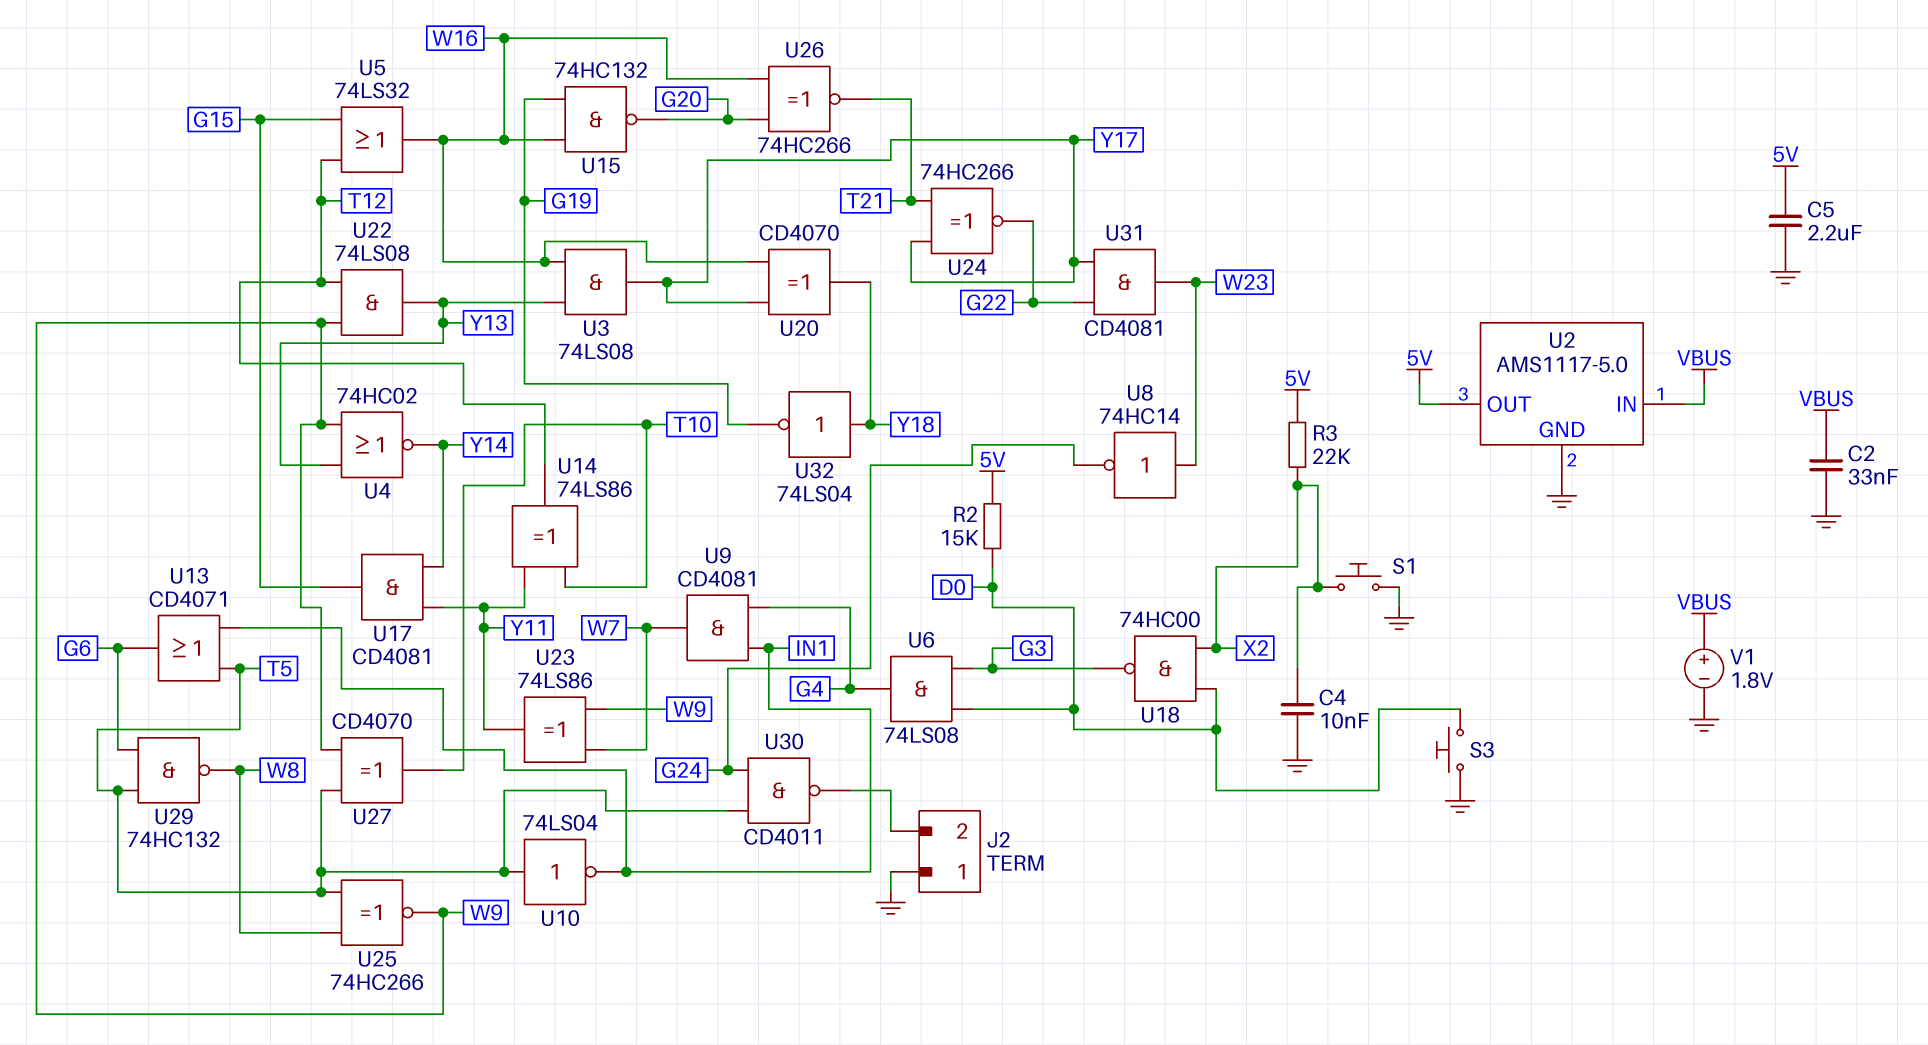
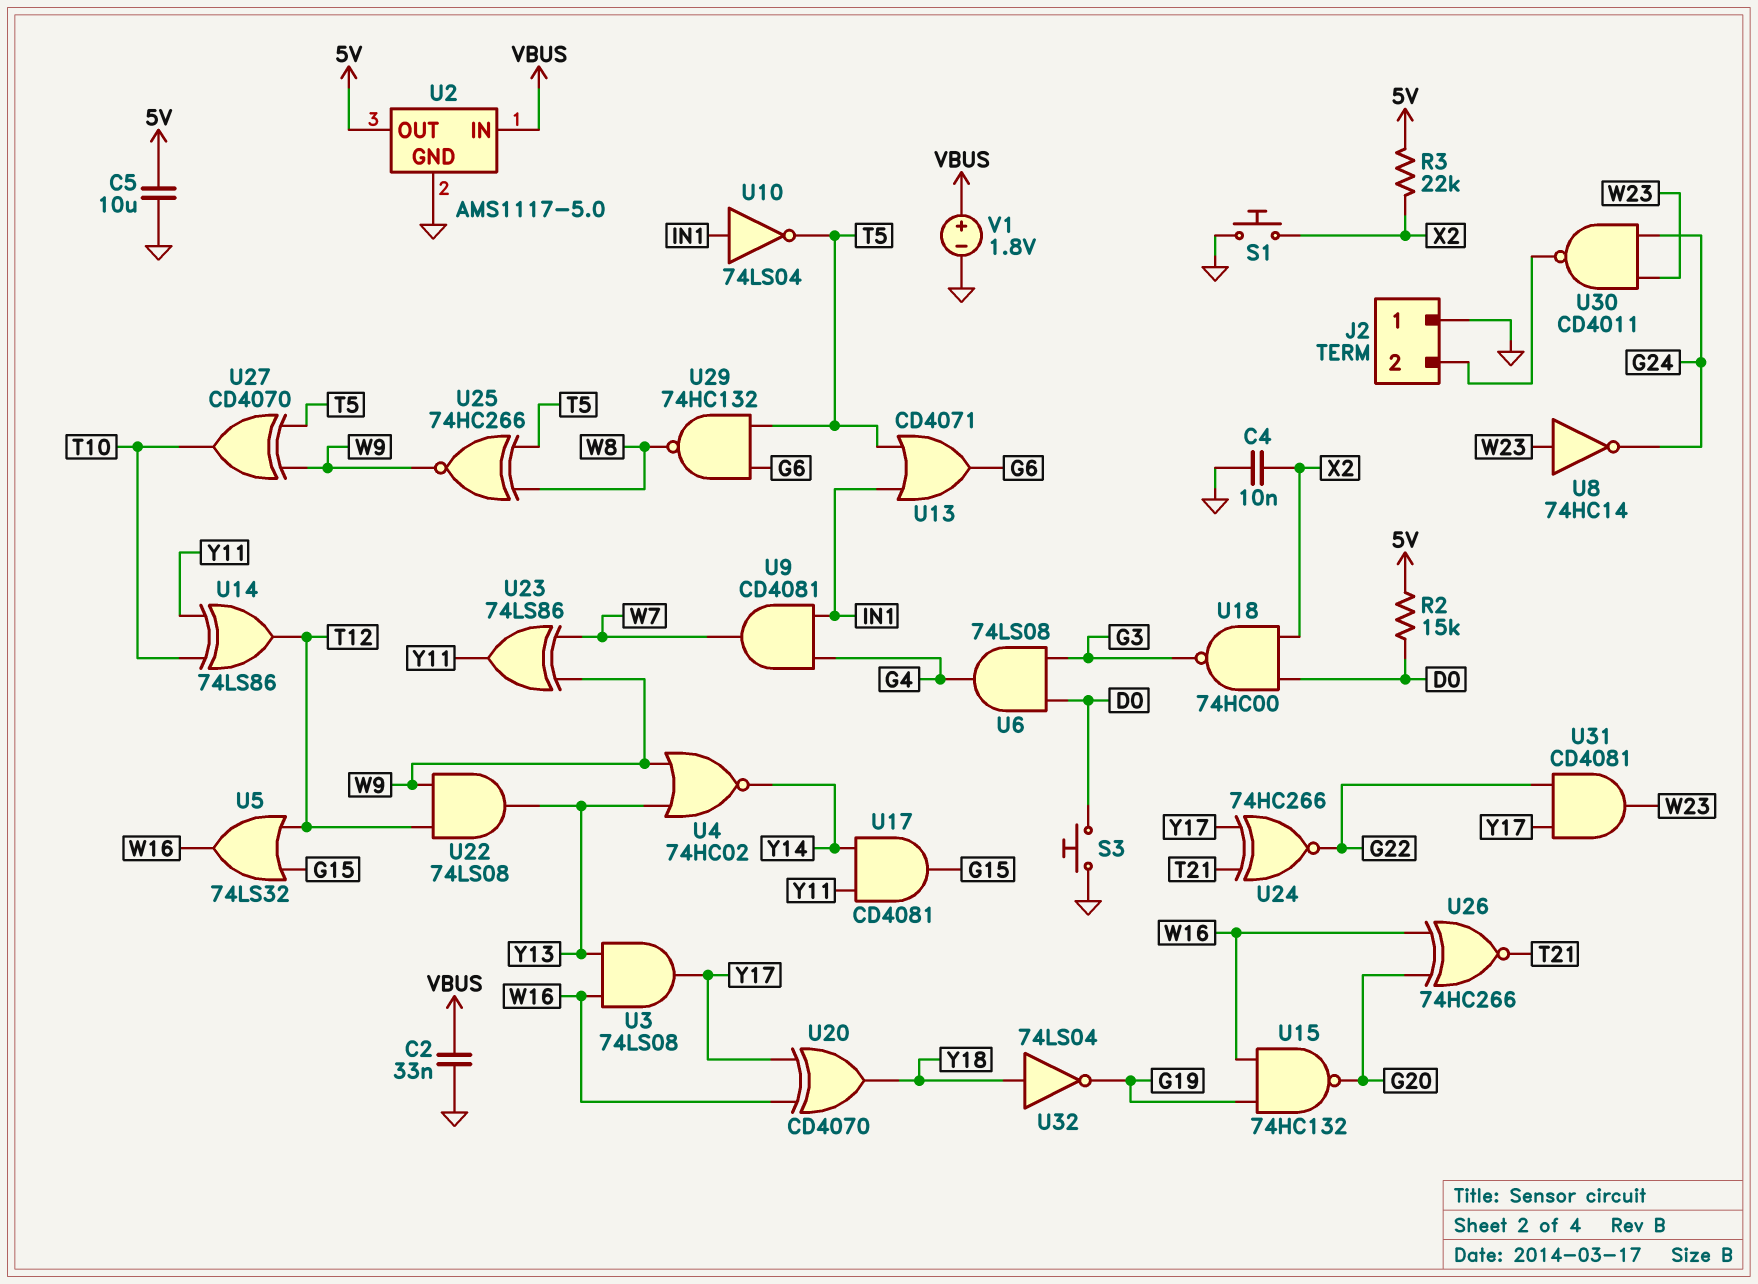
C5: 2.2uF (5V, GND) -> 10uF (5V, GND)
U10: NOT 74LS04 (in T5, out IN1) -> NOT 74LS04 (in IN1, out T5)
U30: NAND CD4011 (in G24, in T5, out J2/2) -> NAND CD4011 (in G24, in W23, out J2/2)

